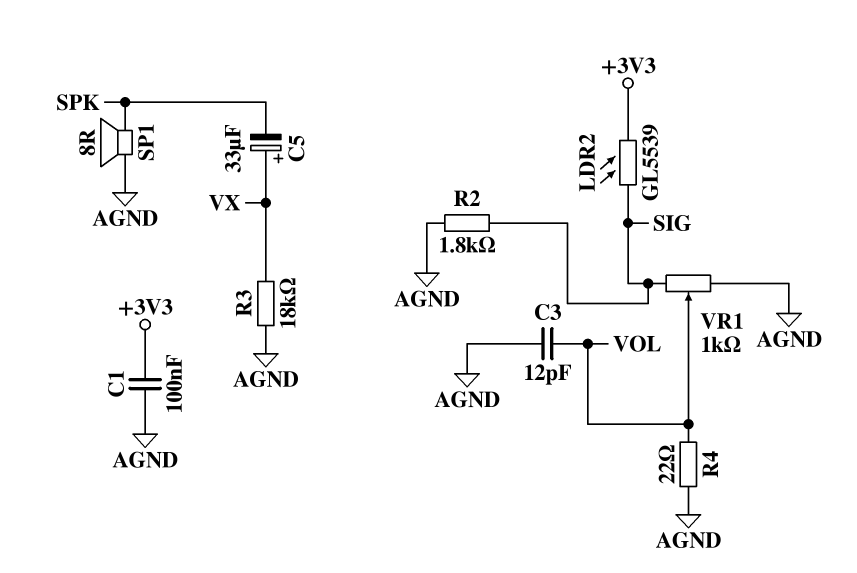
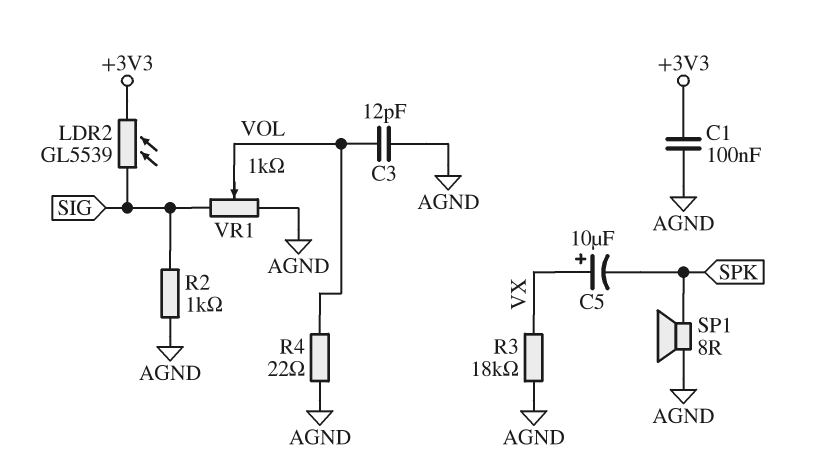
C5: 33uF (plus VX, minus SPK) -> 10uF (plus VX, minus SPK)
R2: 1.8k (AGND, SIG) -> 1k (AGND, SIG)

